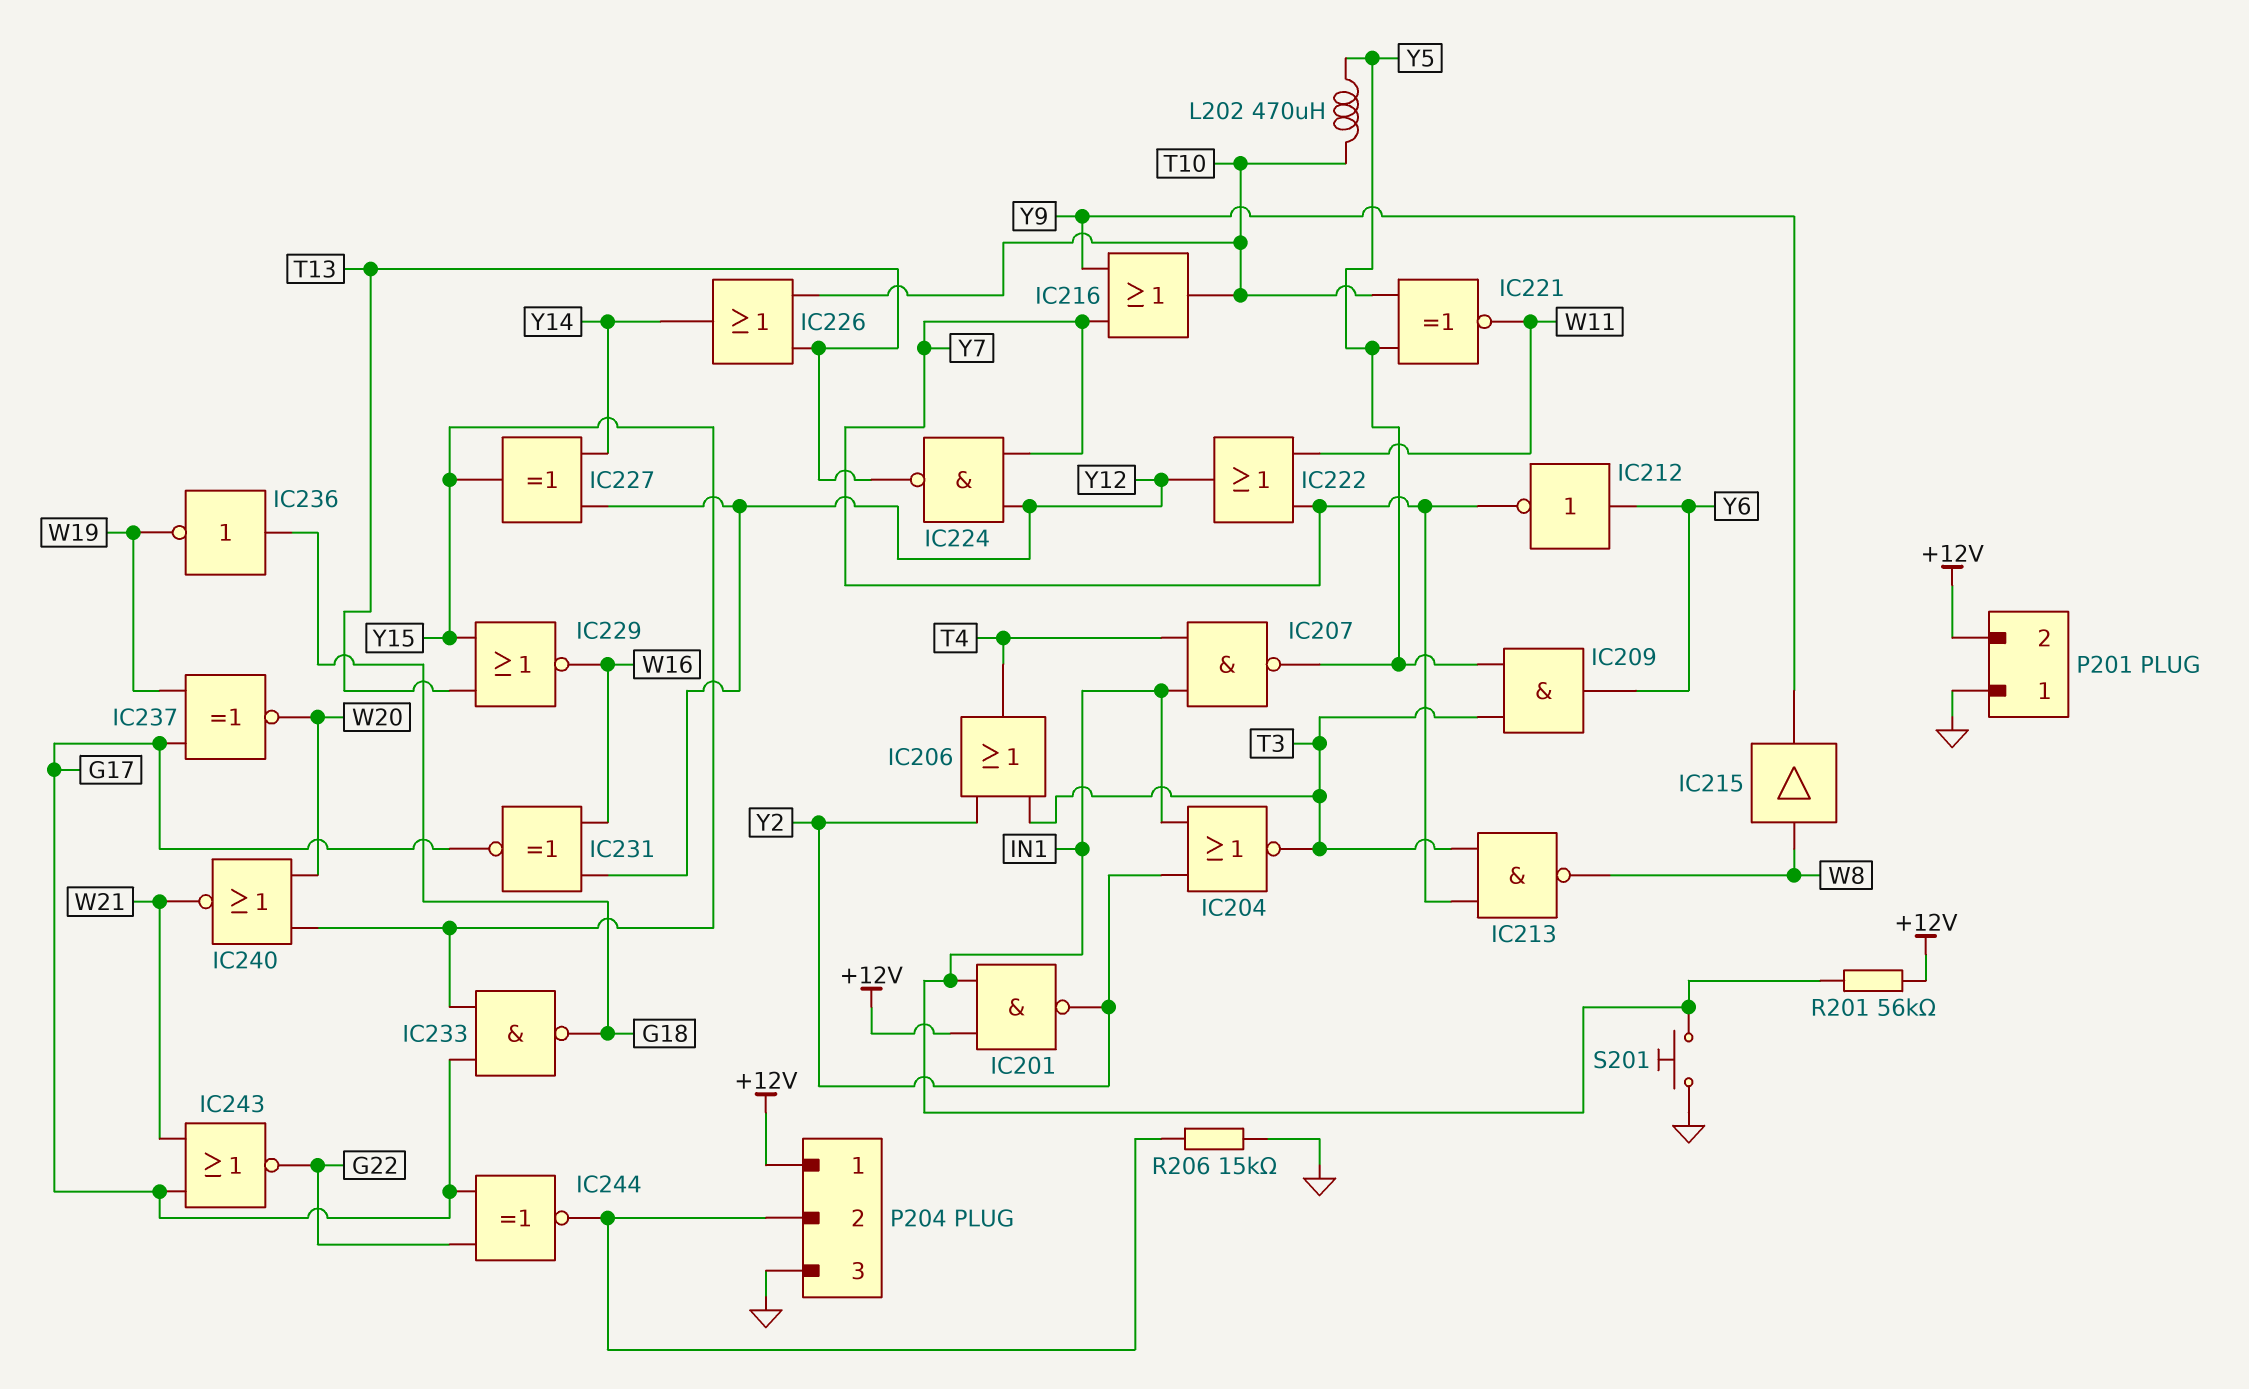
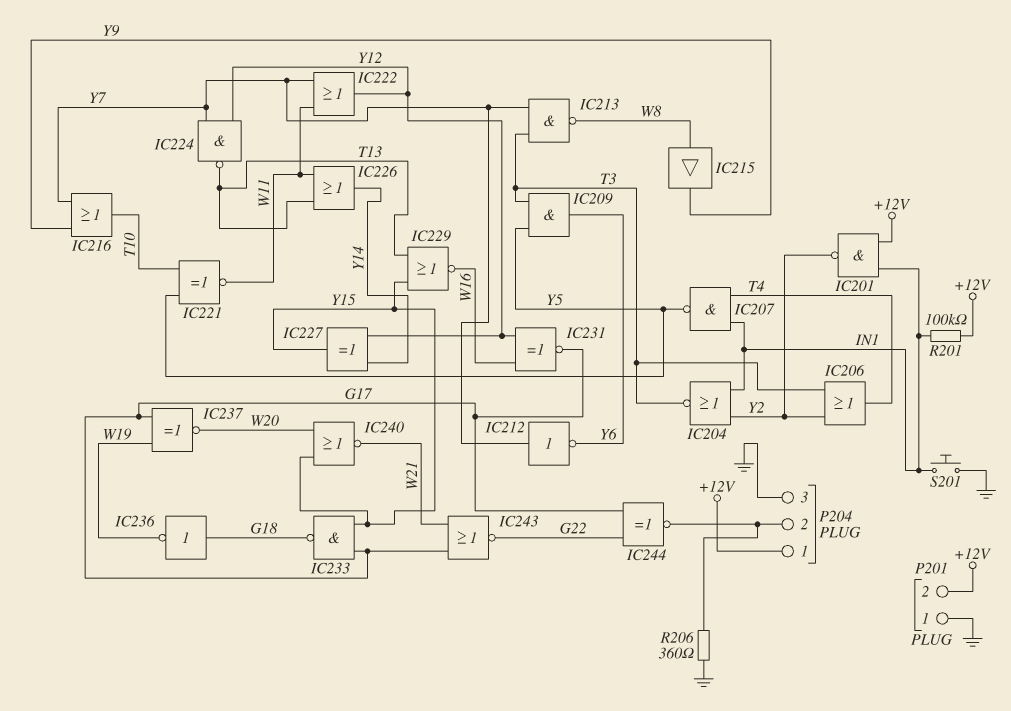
IC212: NOT (in Y6, out Y7) -> NOT (in Y7, out Y6)
IC226: OR (in T10, in T13, out Y14) -> OR (in T13, in W11, out Y14)
L202: 470uH (T10, Y5) -> none
R201: 56k (+12V, IN1) -> 100k (+12V, IN1)
R206: 15k (GND, P204/2) -> 360 (GND, P204/2)

